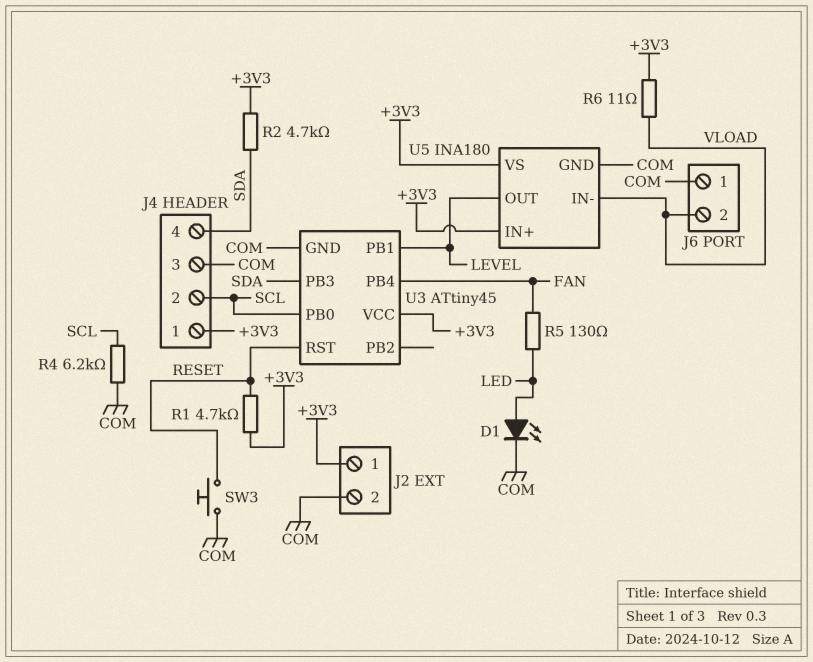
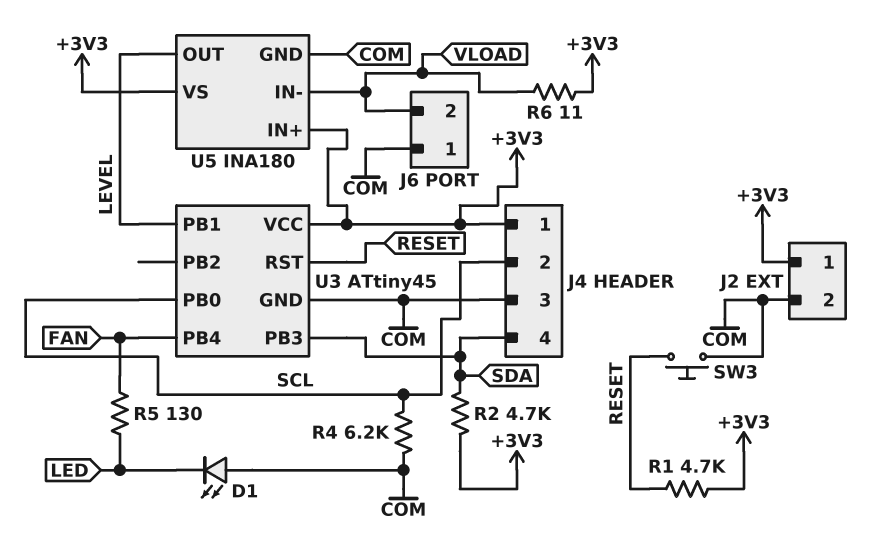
D1: LED (A LED, K COM) -> LED (A COM, K LED)

